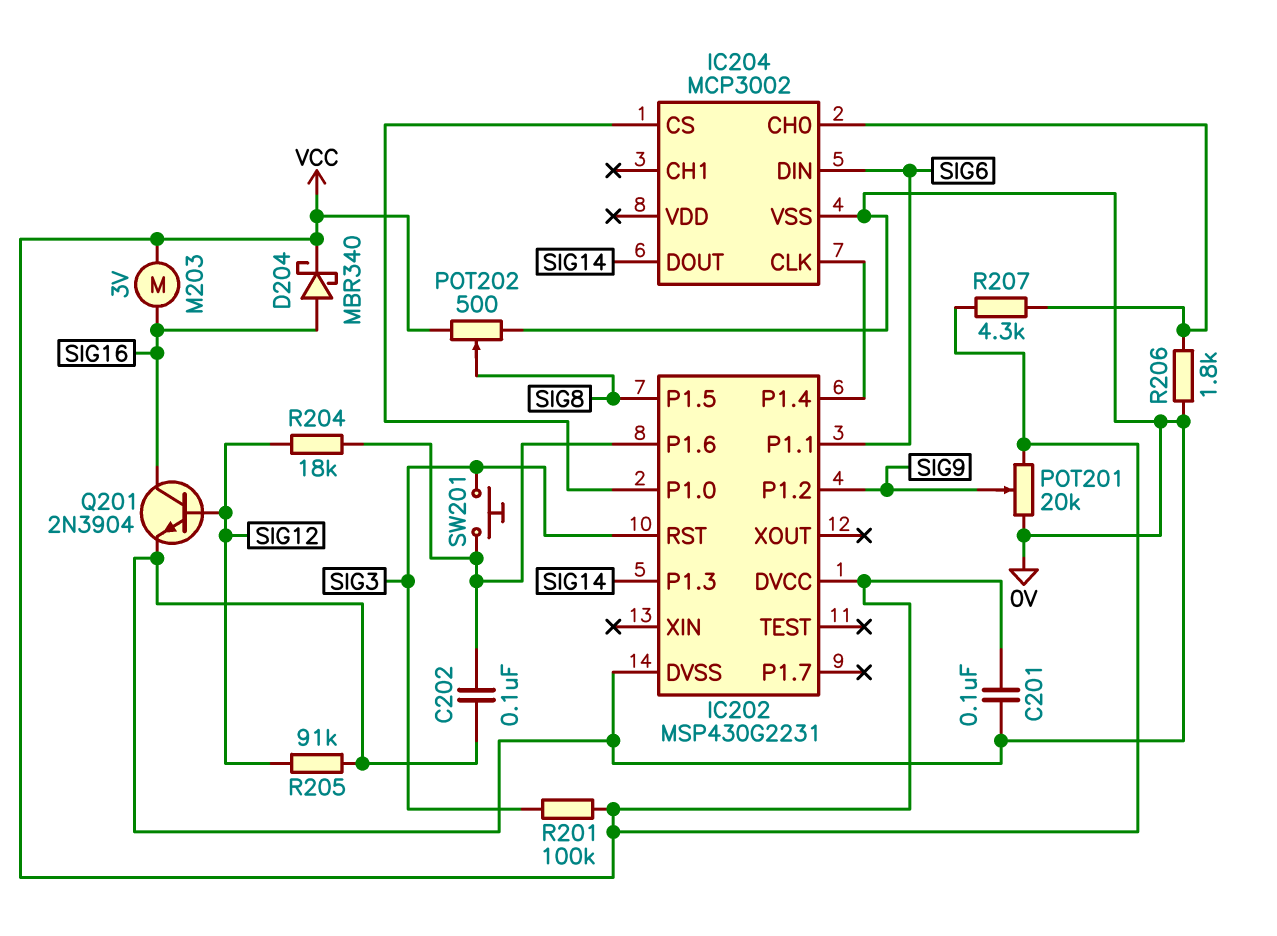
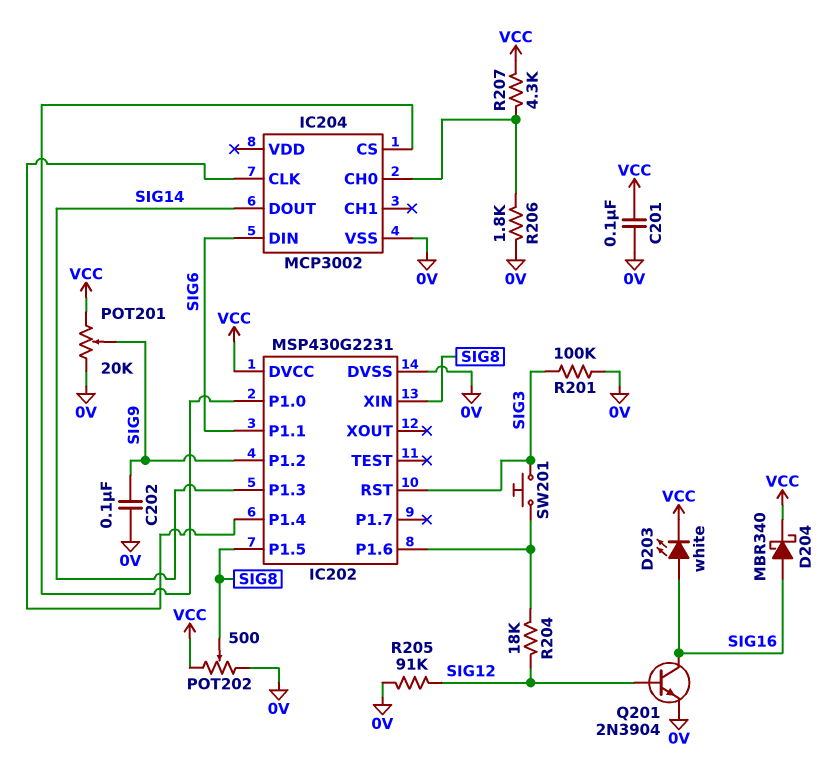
C202: 100nF (0V, IC202/P1.6) -> 100nF (0V, SIG9)
D203: none -> LED white (A SIG16, K VCC)
IC202 pin XIN: none -> SIG8
M203: motor 3V (SIG16, VCC) -> none
R201: 100k (SIG3, VCC) -> 100k (0V, SIG3)

